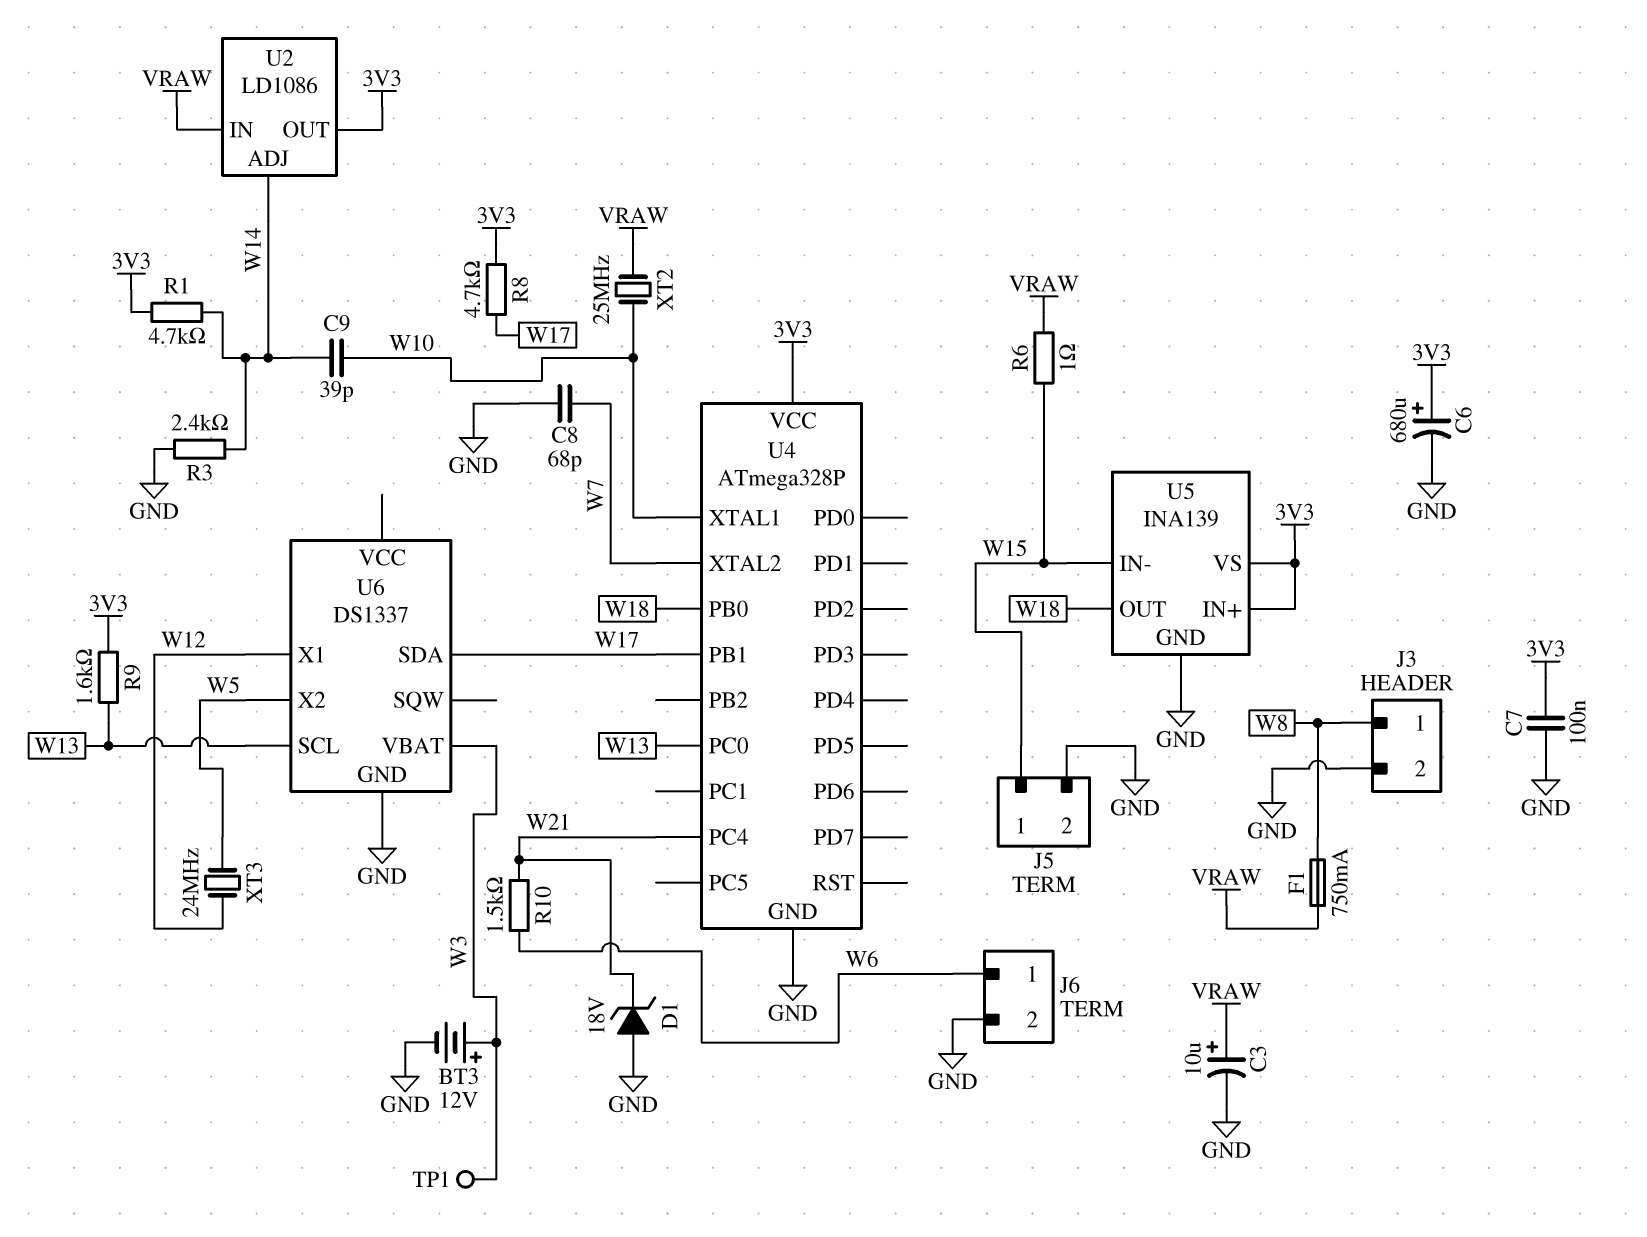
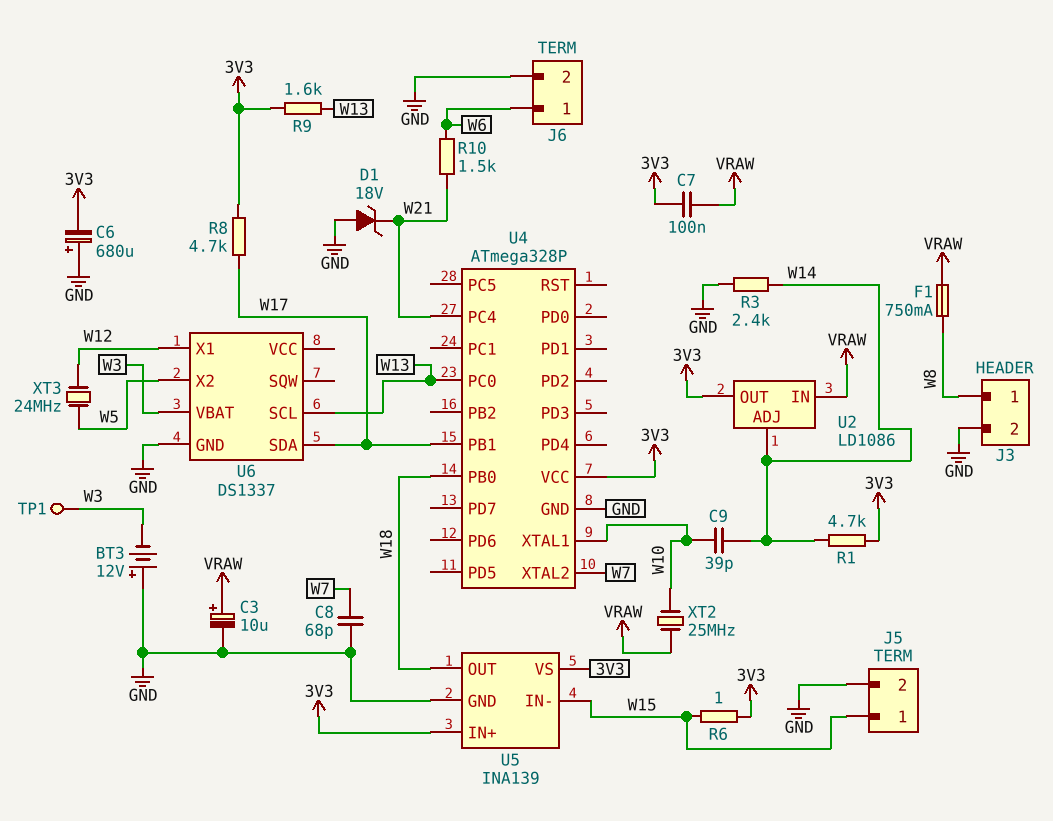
BT3: 12V (plus W3, minus GND) -> 12V (plus GND, minus W3)
C6: 680uF (plus 3V3, minus GND) -> 680uF (plus GND, minus 3V3)
C7: 100nF (3V3, GND) -> 100nF (3V3, VRAW)
R6: 1 (VRAW, W15) -> 1 (3V3, W15)

